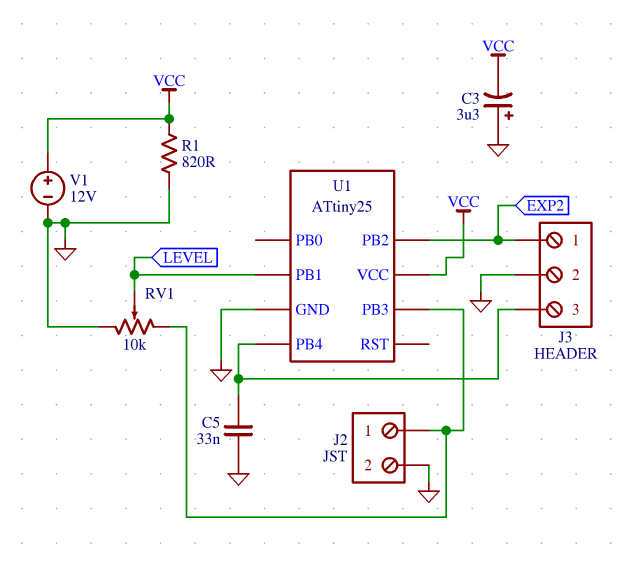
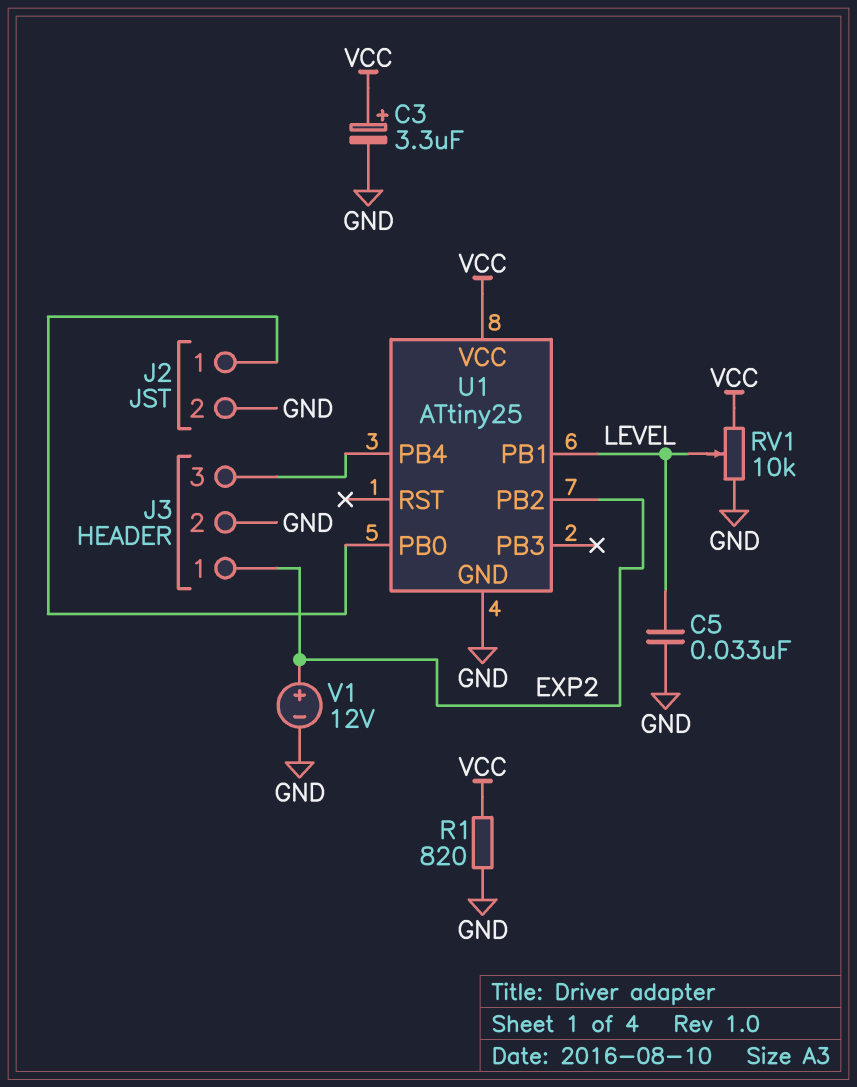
C3: 3.3uF (plus GND, minus VCC) -> 3.3uF (plus VCC, minus GND)
C5: 33nF (GND, J3/3) -> 33nF (GND, LEVEL)
RV1: 10k (GND, J2/1, wiper LEVEL) -> 10k (GND, VCC, wiper LEVEL)
U1 pin PB0: none -> J2/1
U1 pin PB3: J2/1 -> none
V1: 12V (plus VCC, minus GND) -> 12V (plus EXP2, minus GND)

